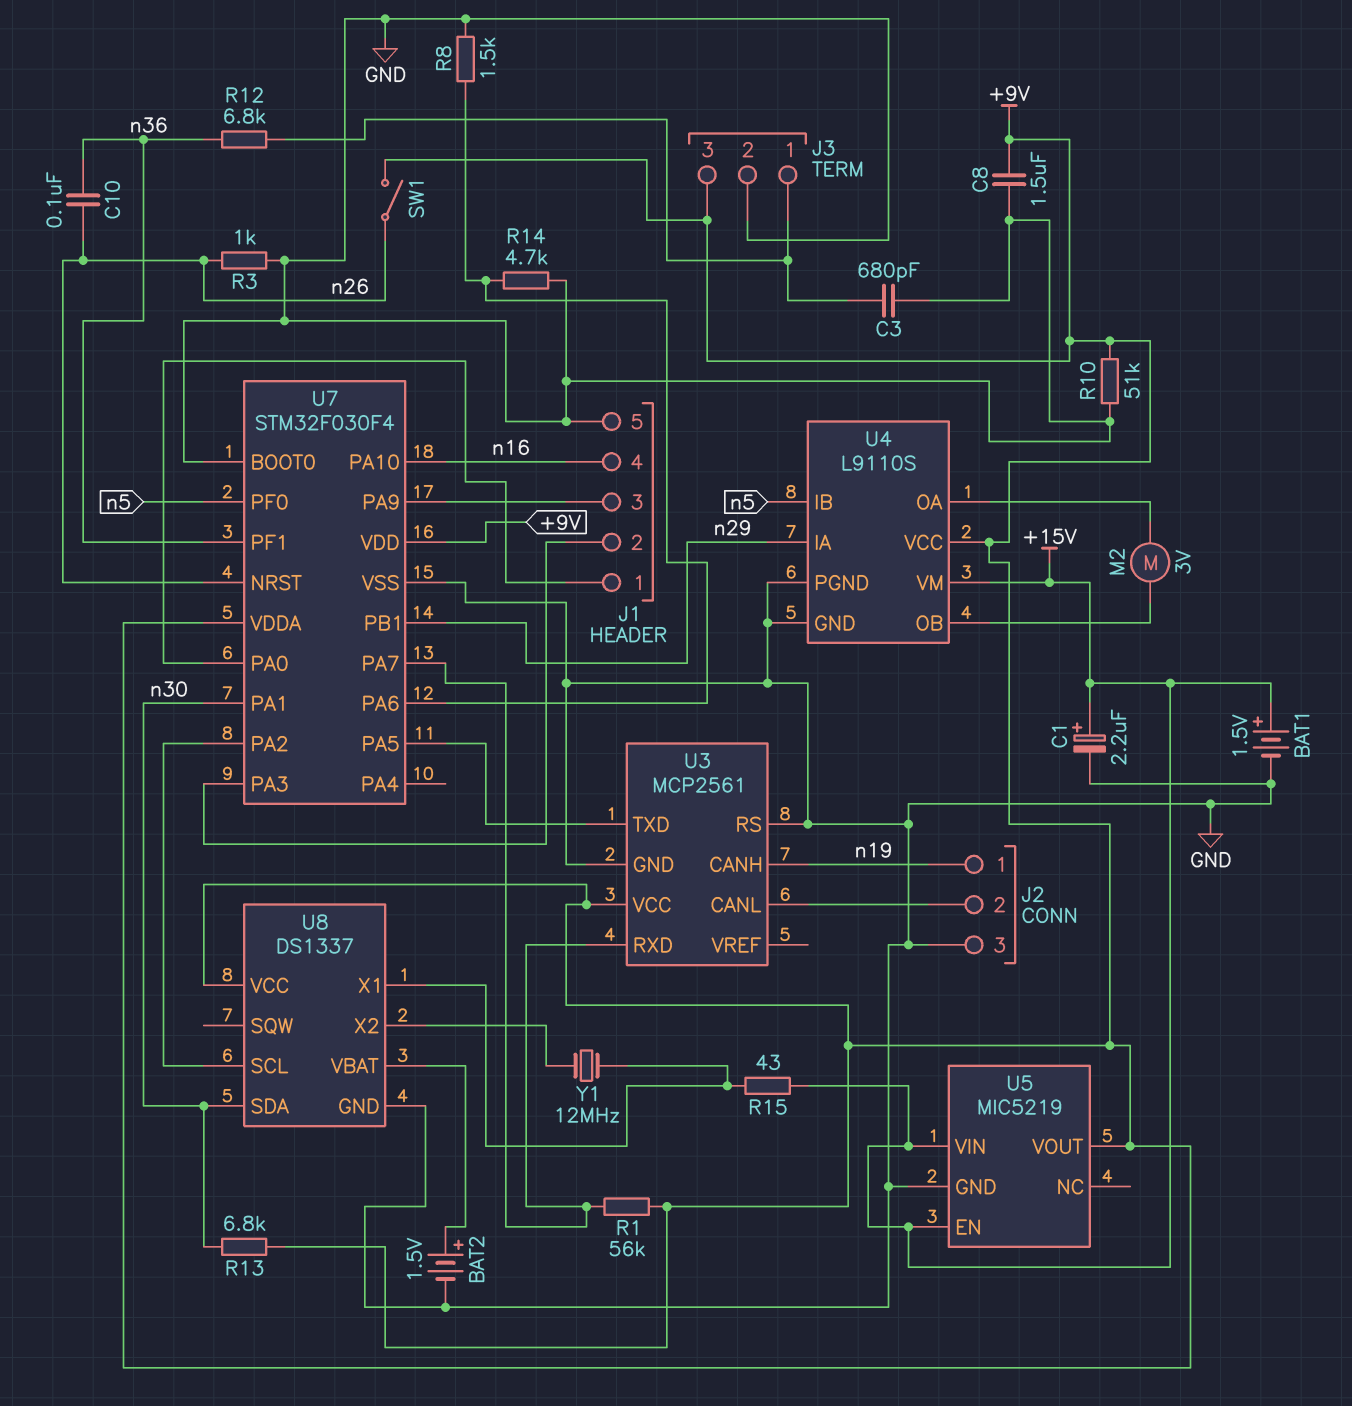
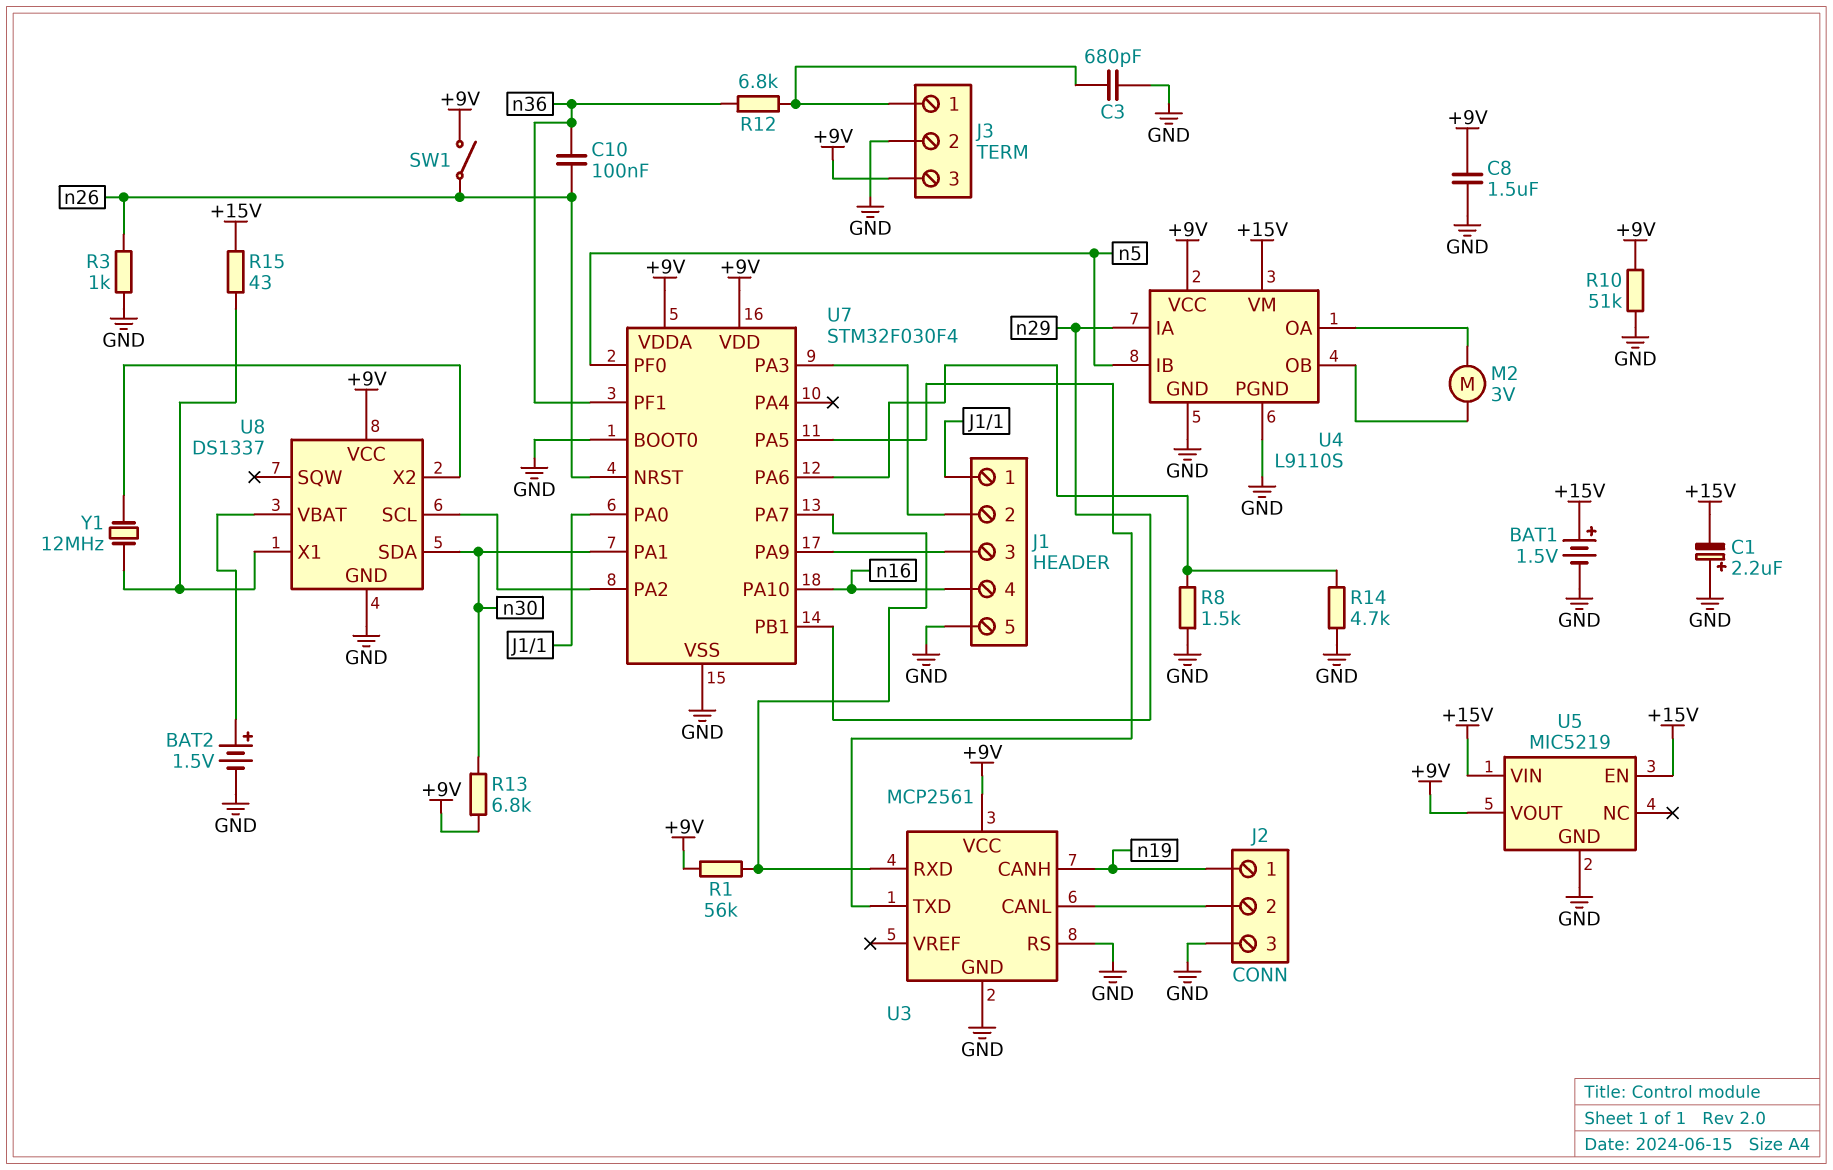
C1: 2.2uF (plus +15V, minus GND) -> 2.2uF (plus GND, minus +15V)

